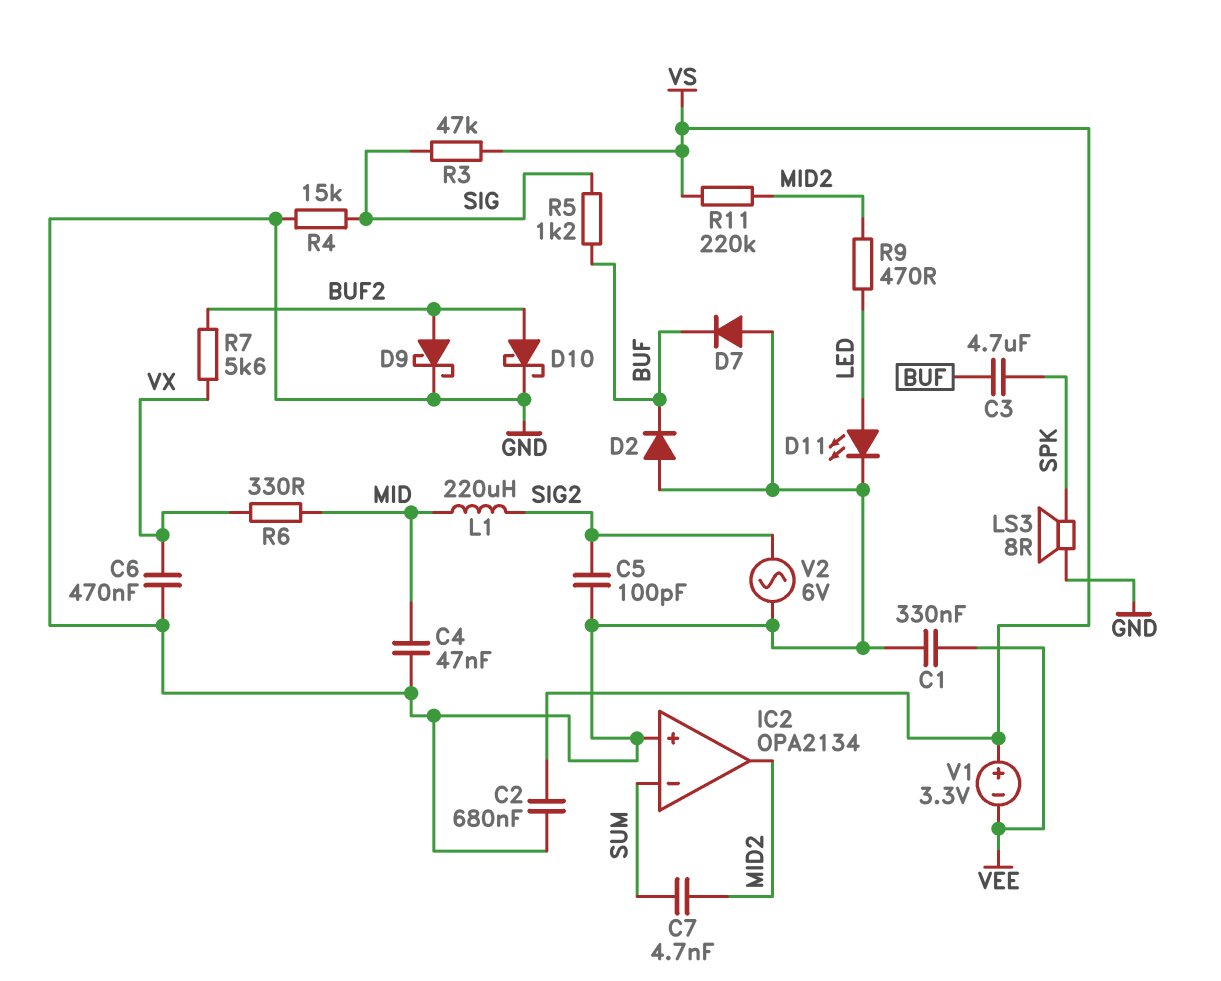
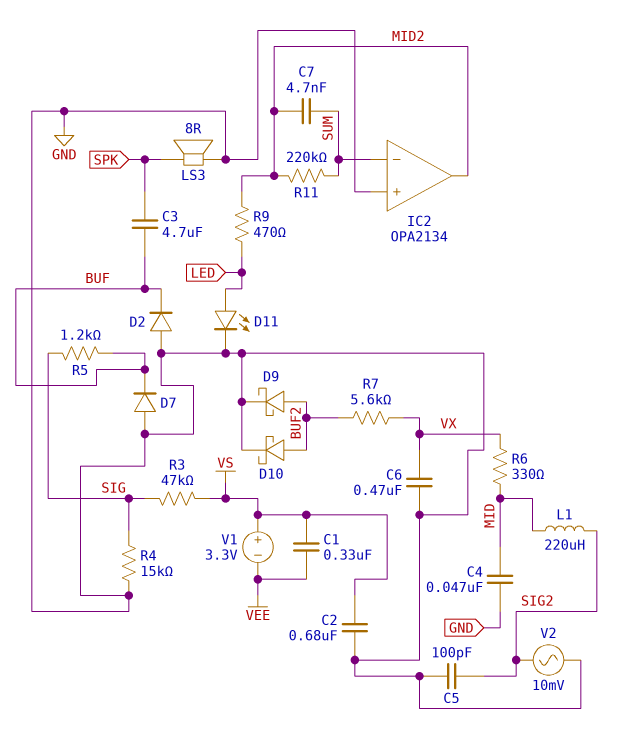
C1: 330nF (GND, VEE) -> 330nF (VEE, VS)
R11: 220k (MID2, VS) -> 220k (MID2, SUM)
V2: AC 6V (GND, SIG2) -> AC 10mV (GND, SIG2)

